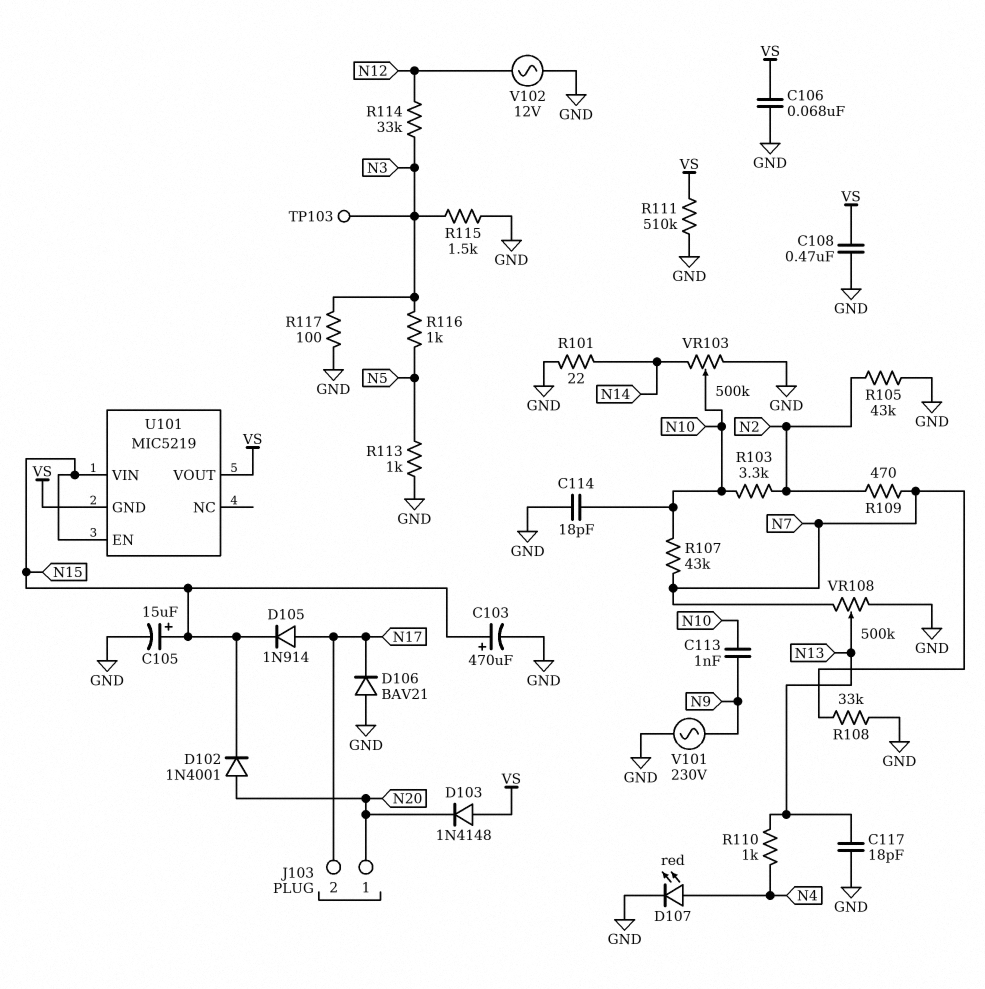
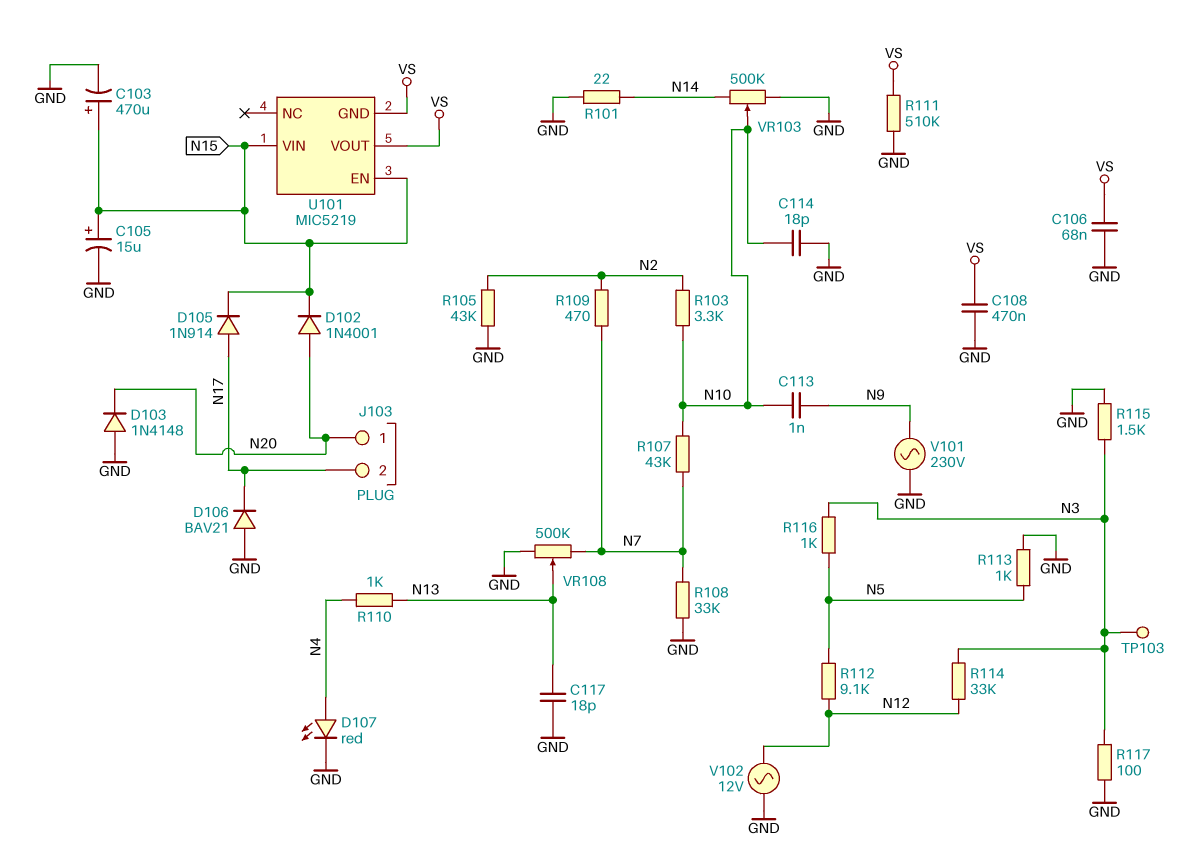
D103: diode 1N4148 (A VS, K N20) -> diode 1N4148 (A GND, K N20)
R112: none -> 9.1k (N5, N12)

